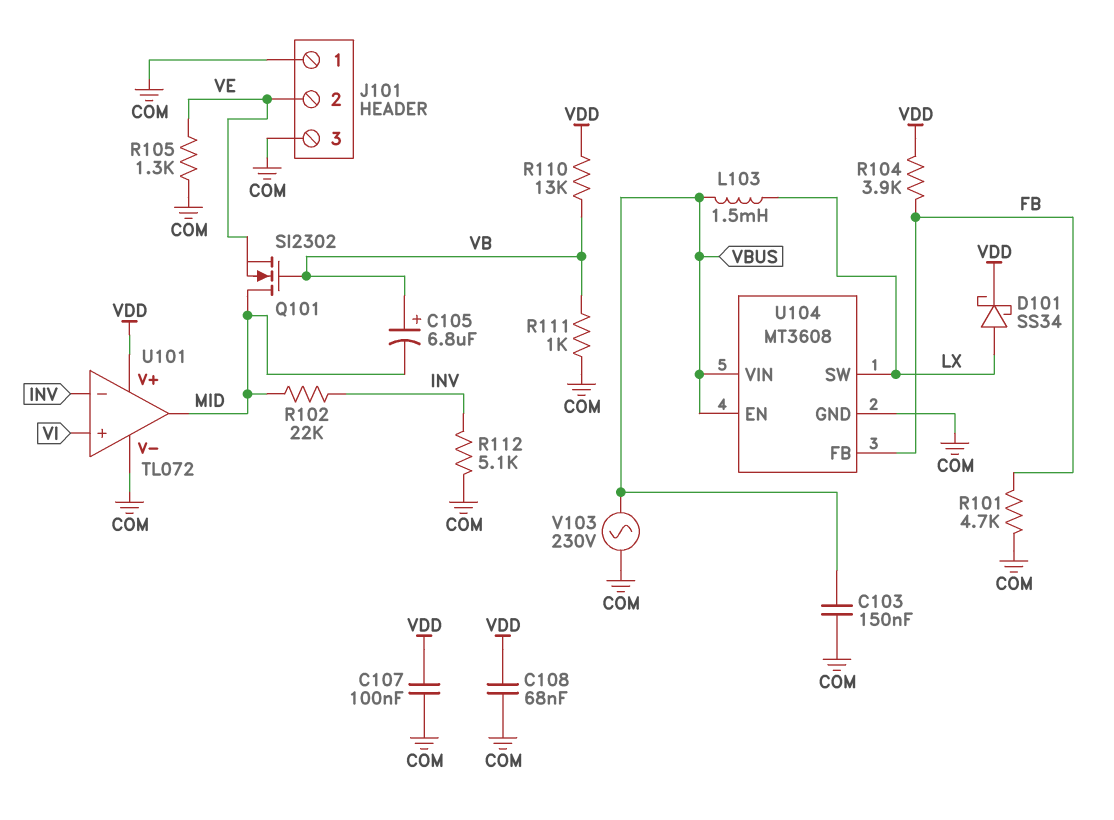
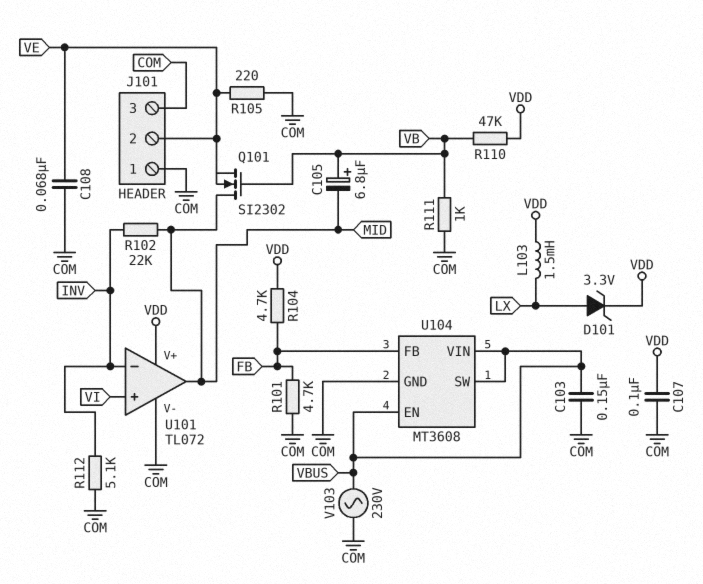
C108: 68nF (COM, VDD) -> 68nF (COM, VE)
D101: schottky SS34 (A LX, K VDD) -> zener 3.3V (A LX, K VDD)
L103: 1.5mH (LX, VBUS) -> 1.5mH (LX, VDD)
R104: 3.9k (FB, VDD) -> 4.7k (FB, VDD)
R105: 1.3k (COM, VE) -> 220 (COM, VE)
R110: 13k (VB, VDD) -> 47k (VB, VDD)
U104 pin SW: LX -> VBUS

